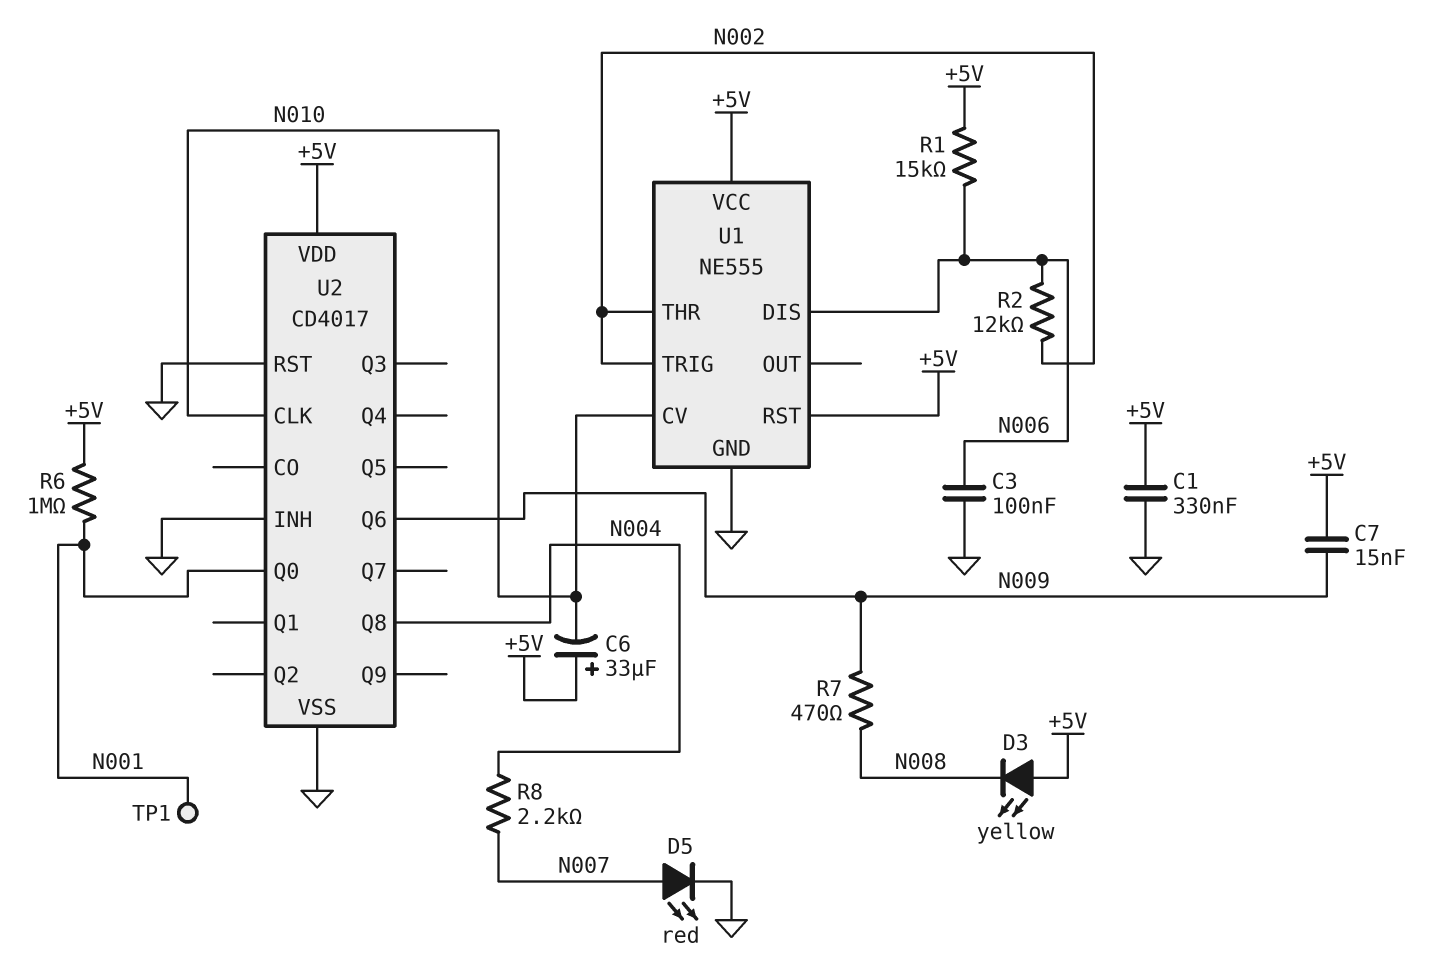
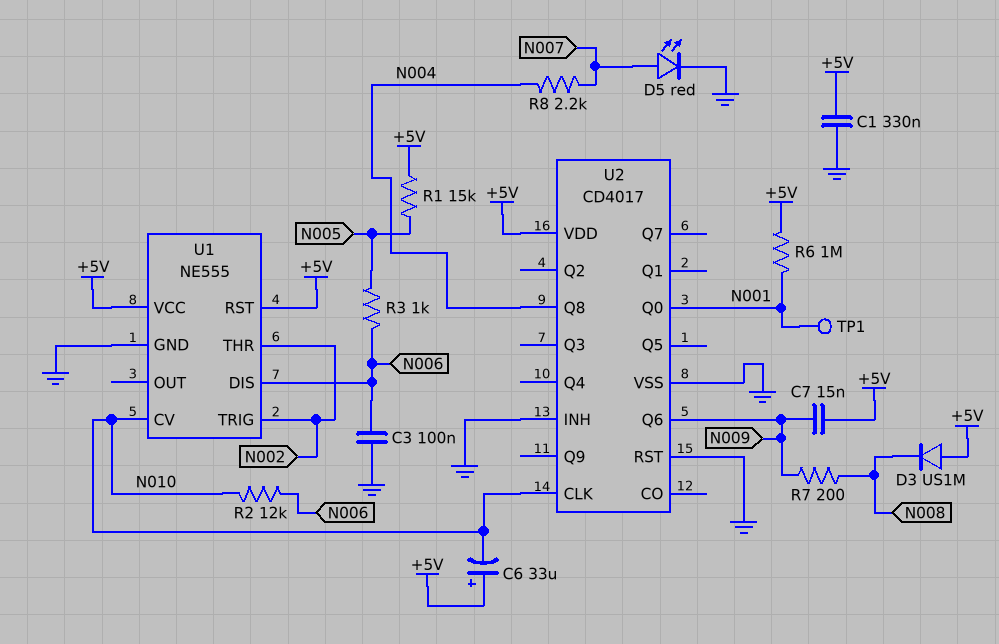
D3: LED yellow (A +5V, K N008) -> diode US1M (A +5V, K N008)
R1: 15k (+5V, N006) -> 15k (+5V, N005)
R2: 12k (N002, N006) -> 12k (N006, N010)
R3: none -> 1k (N005, N006)
R7: 470 (N008, N009) -> 200 (N008, N009)

